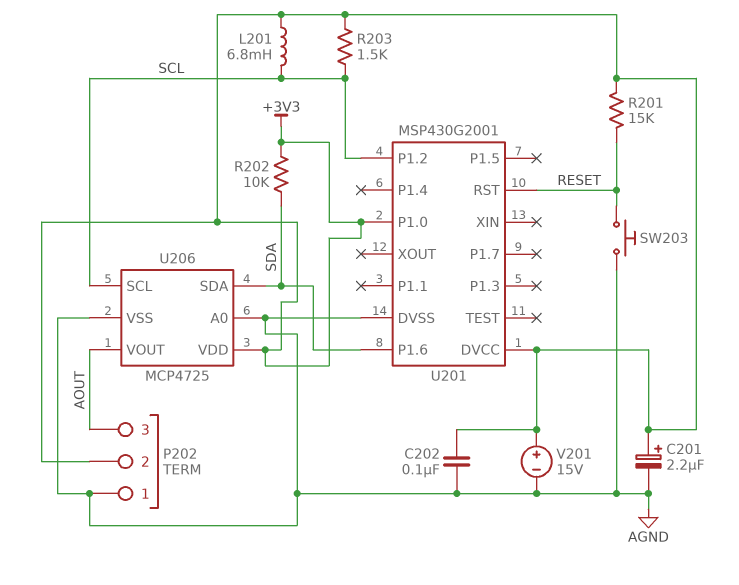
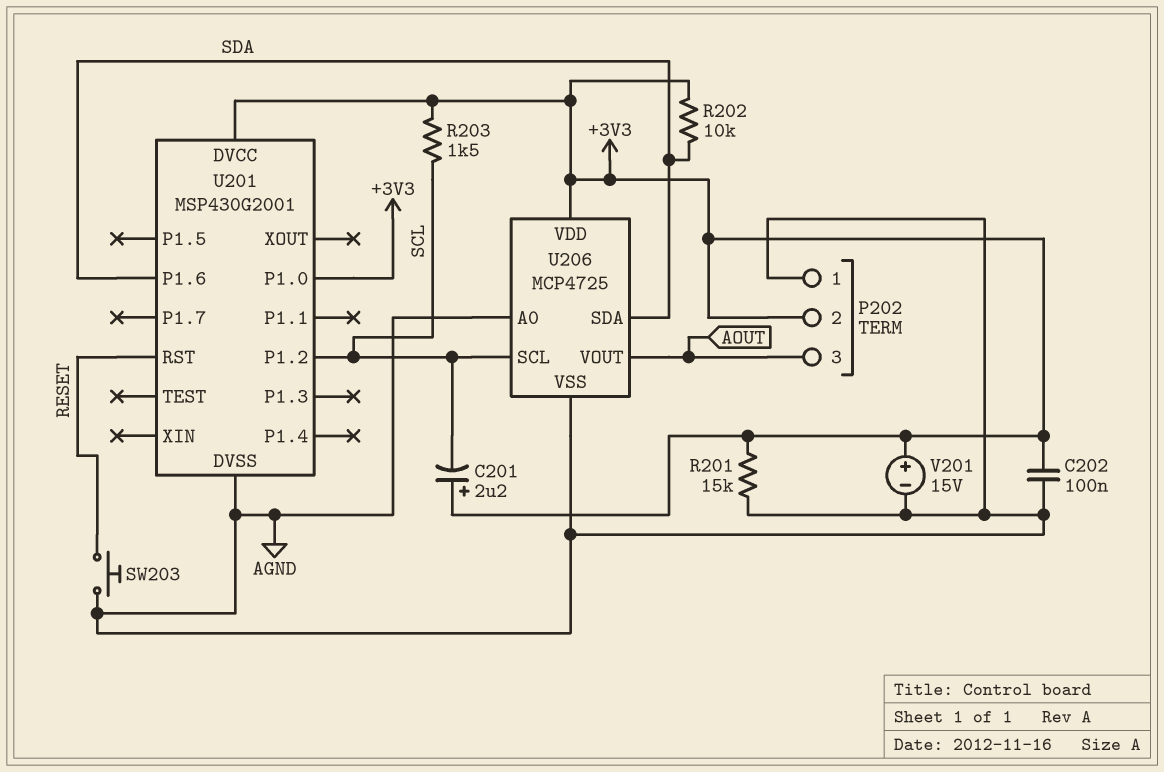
C201: 2.2uF (plus +3V3, minus AGND) -> 2.2uF (plus +3V3, minus SCL)
L201: 6.8mH (+3V3, SCL) -> none
R201: 15k (+3V3, RESET) -> 15k (+3V3, AGND)

